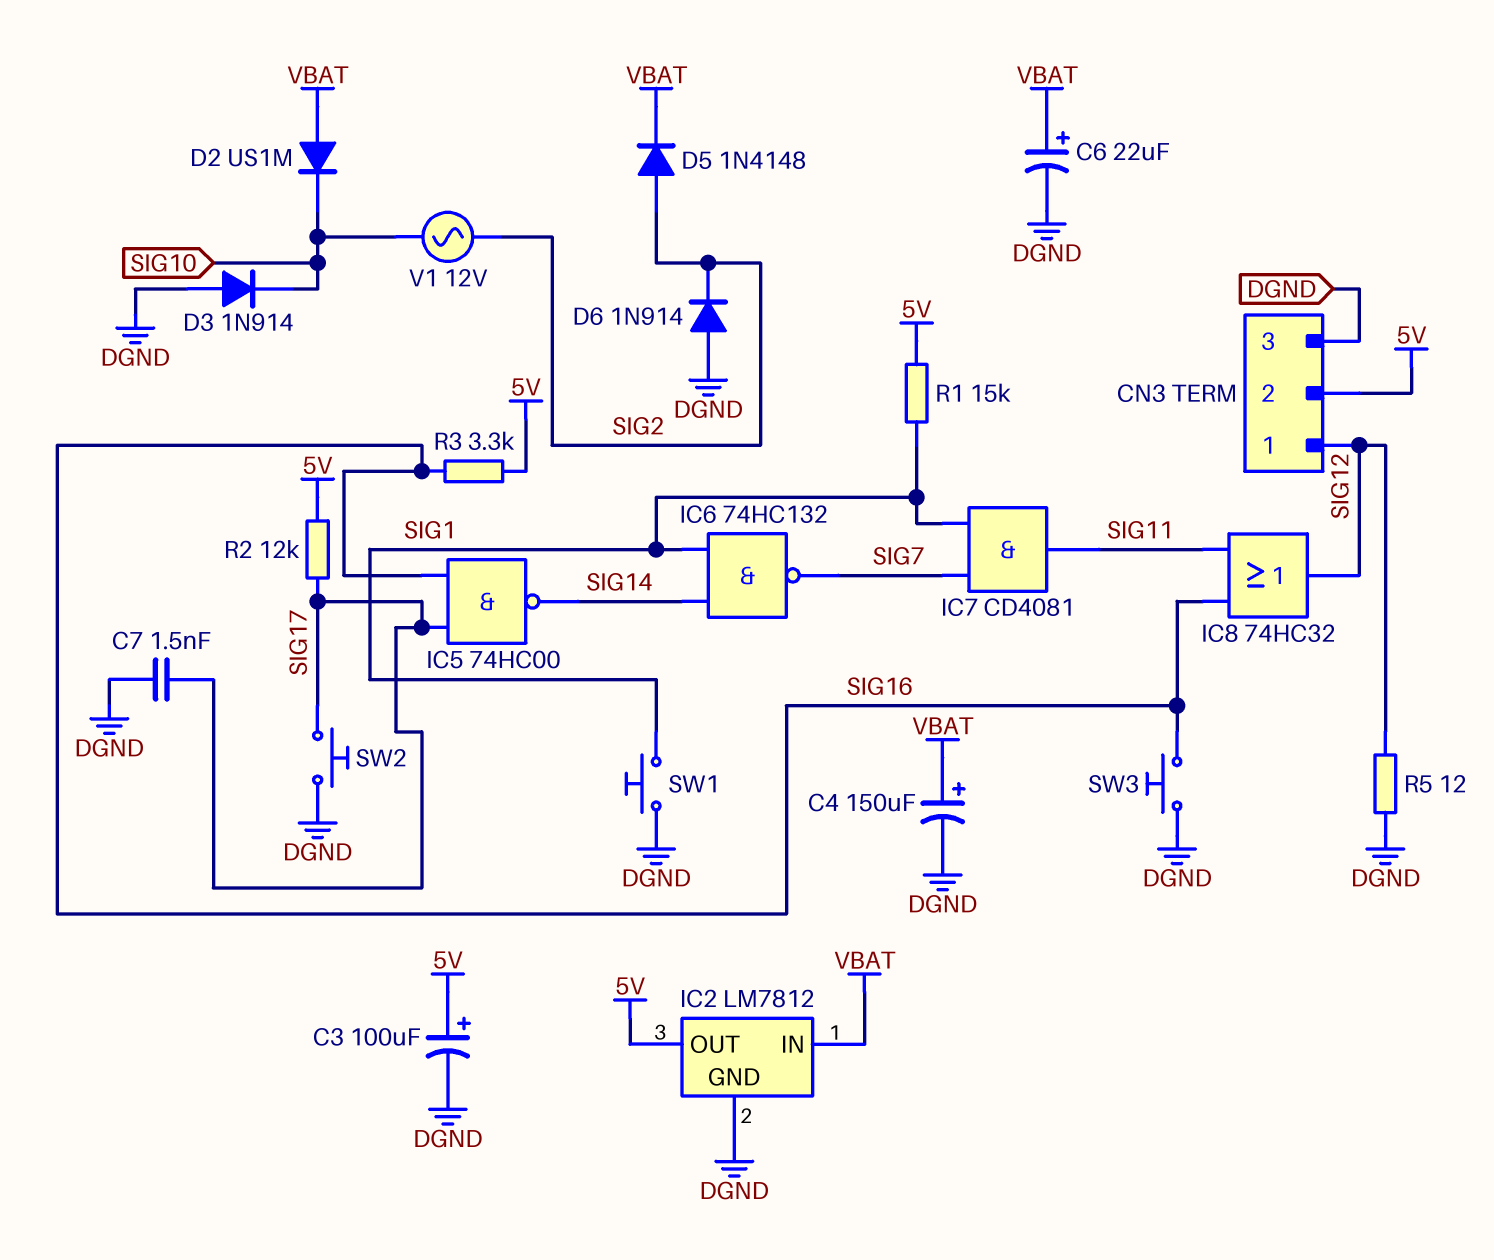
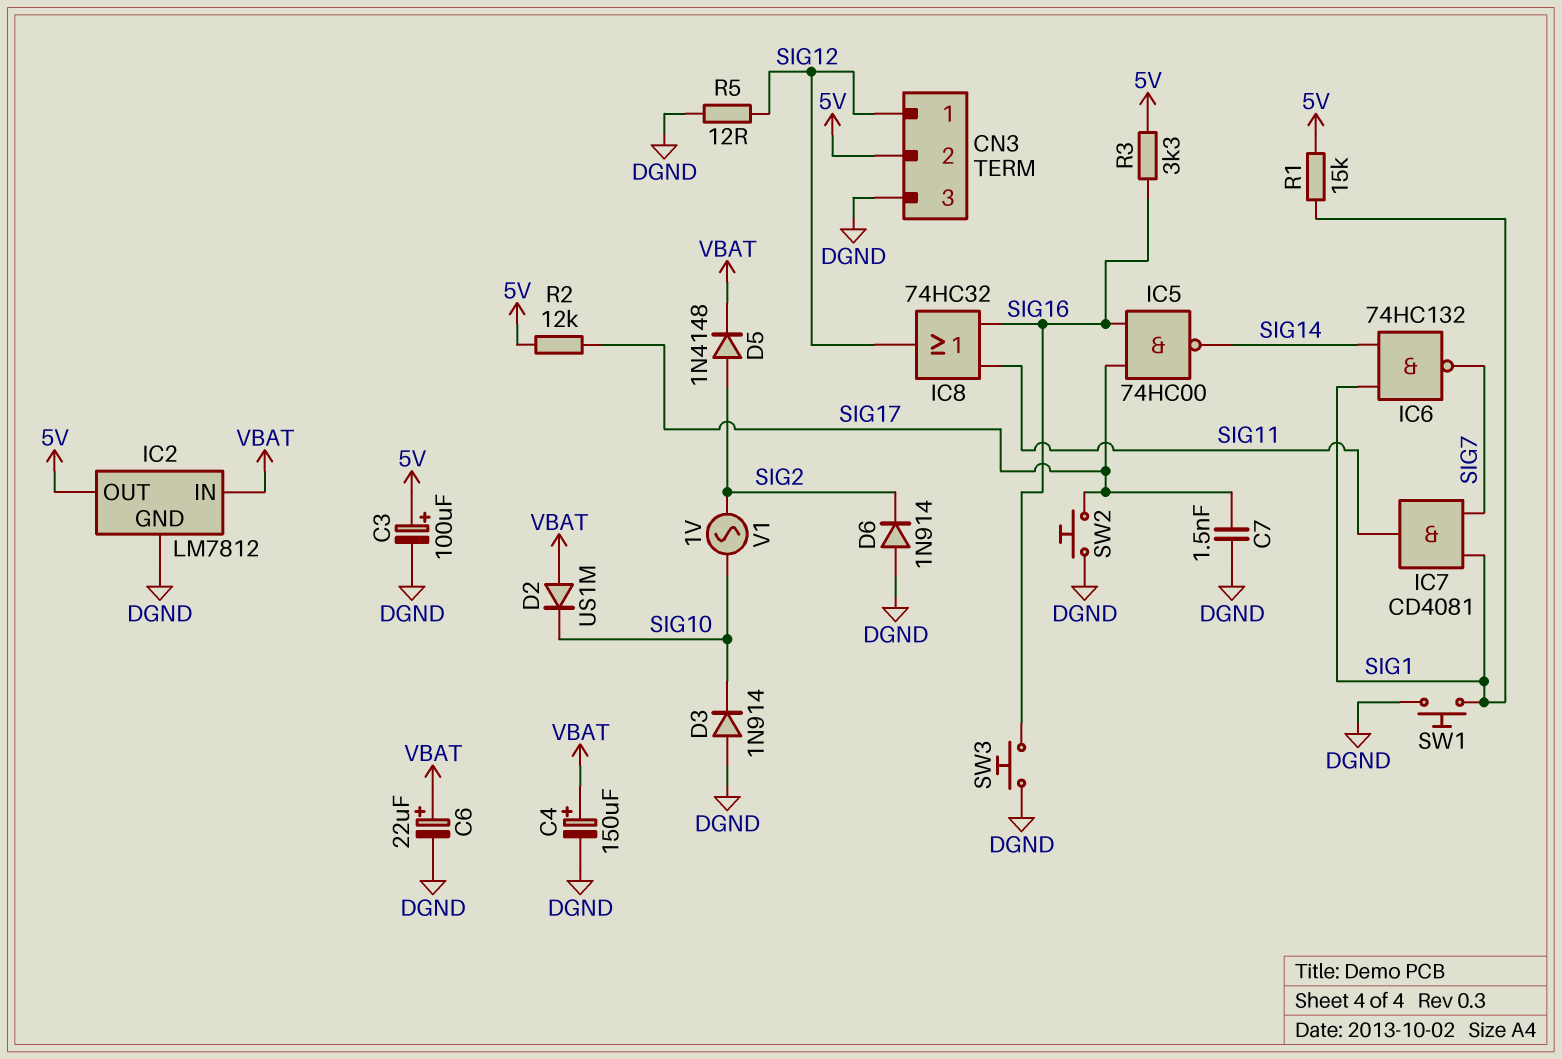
V1: AC 12V (SIG2, SIG10) -> AC 1V (SIG2, SIG10)

